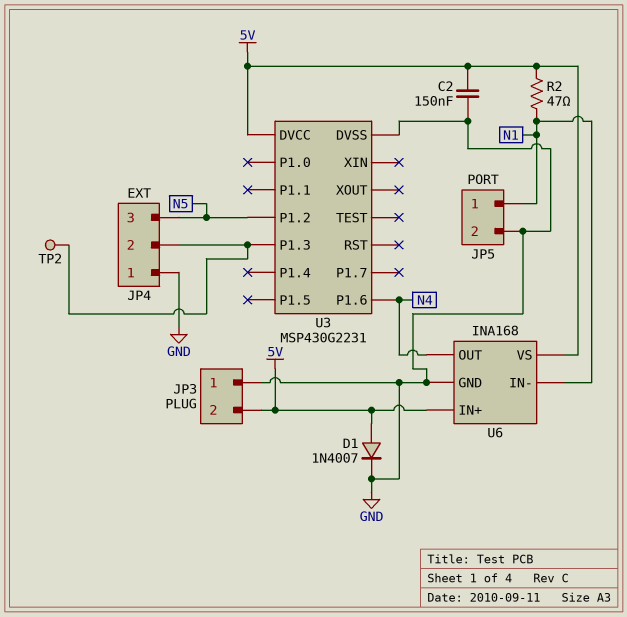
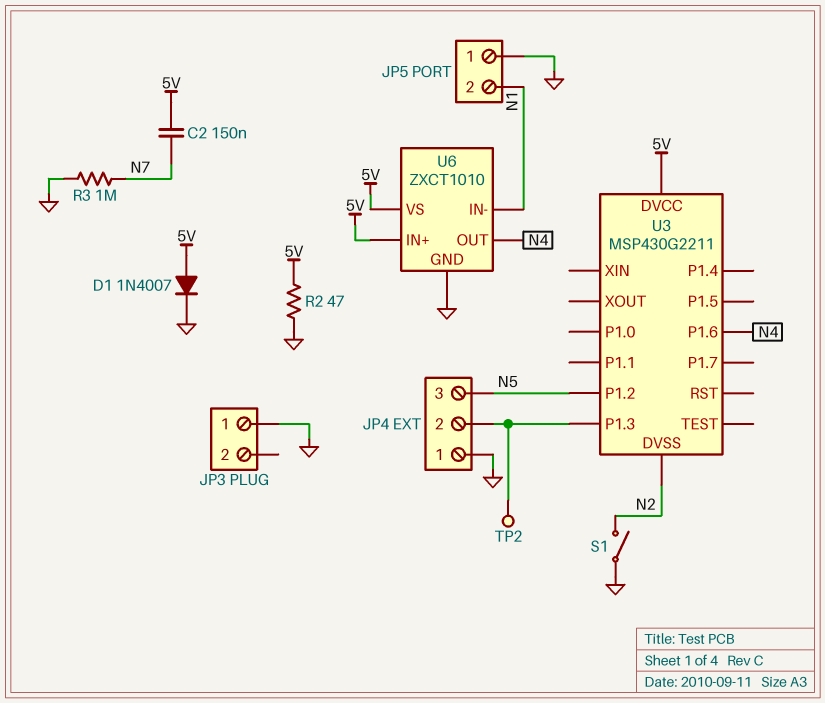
C2: 150nF (5V, GND) -> 150nF (5V, N7)
JP3 pin 2: 5V -> none
JP5 pin 1: N1 -> GND
JP5 pin 2: GND -> N1
R2: 47 (5V, N1) -> 47 (5V, GND)
R3: none -> 1M (GND, N7)
S1: none -> switch (GND, N2)
U3: MSP430G2231 -> MSP430G2211
U3 pin DVSS: GND -> N2
U6: INA168 -> ZXCT1010

